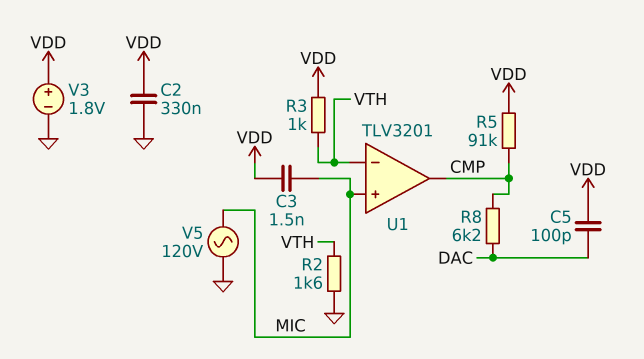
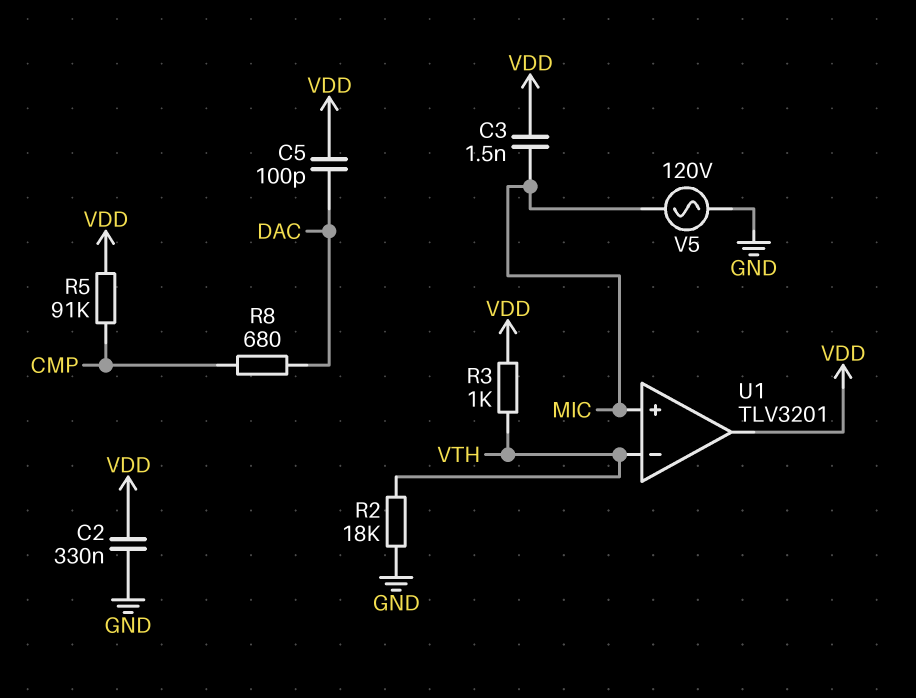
R2: 1.6k (GND, VTH) -> 18k (GND, VTH)
R8: 6.2k (CMP, DAC) -> 680 (CMP, DAC)
U1 pin out: CMP -> VDD
V3: 1.8V (plus VDD, minus GND) -> none

